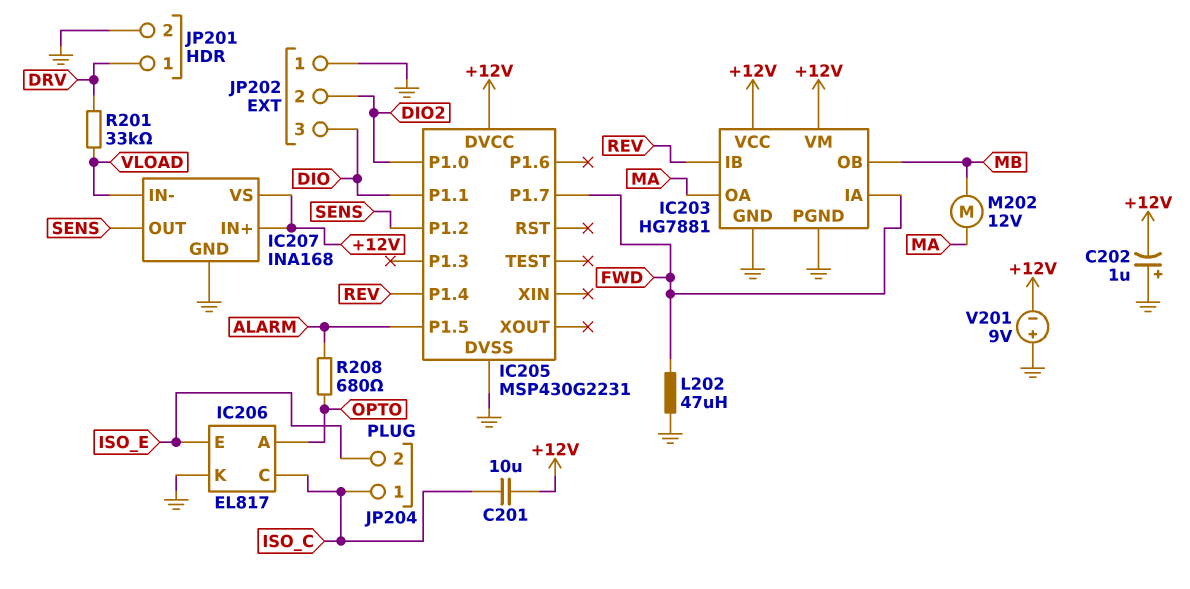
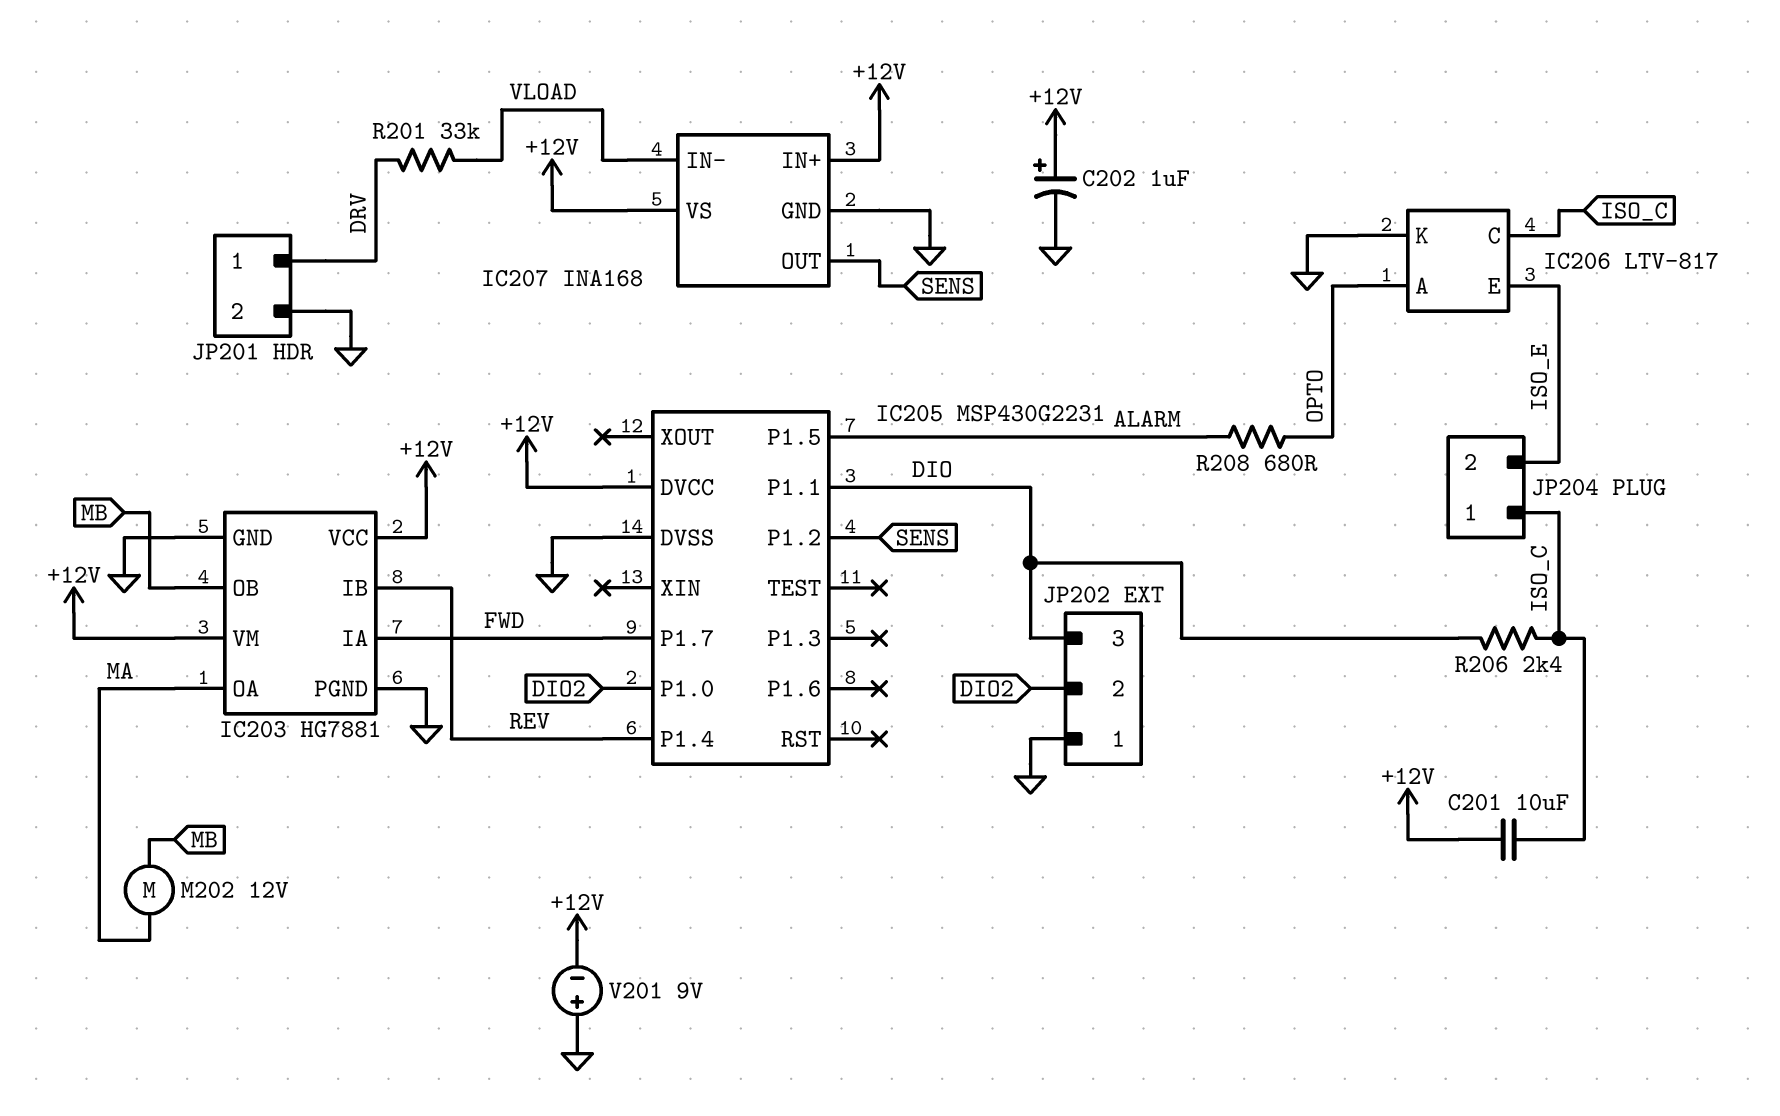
C202: 1uF (plus GND, minus +12V) -> 1uF (plus +12V, minus GND)
IC206: EL817 -> LTV-817
L202: 47uH (FWD, GND) -> none
R206: none -> 2.4k (DIO, ISO_C)

